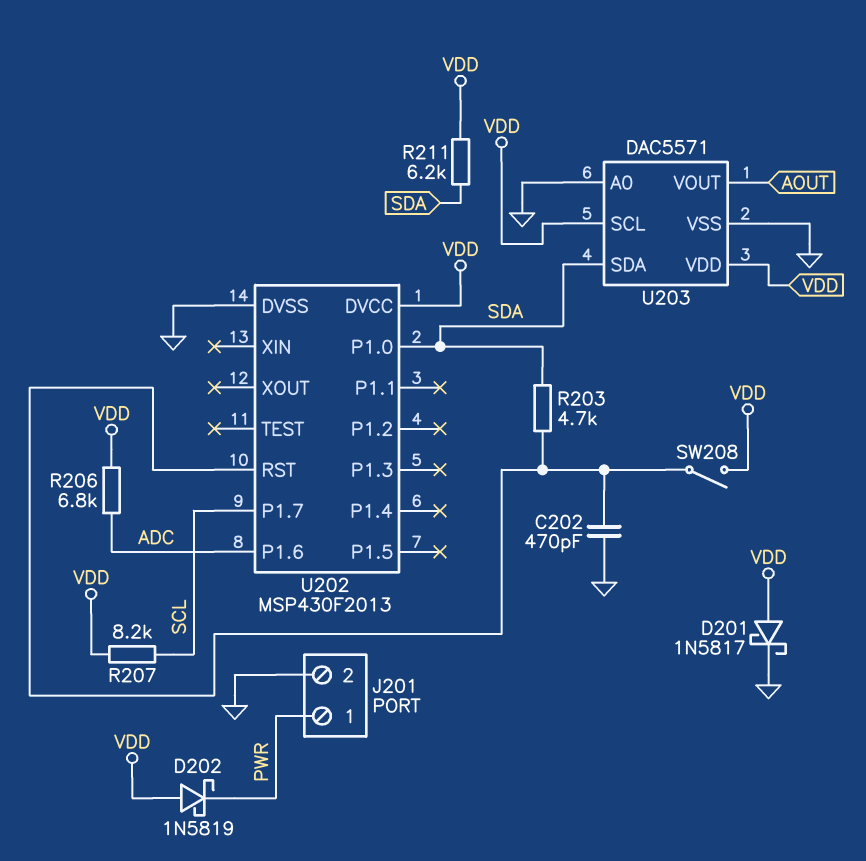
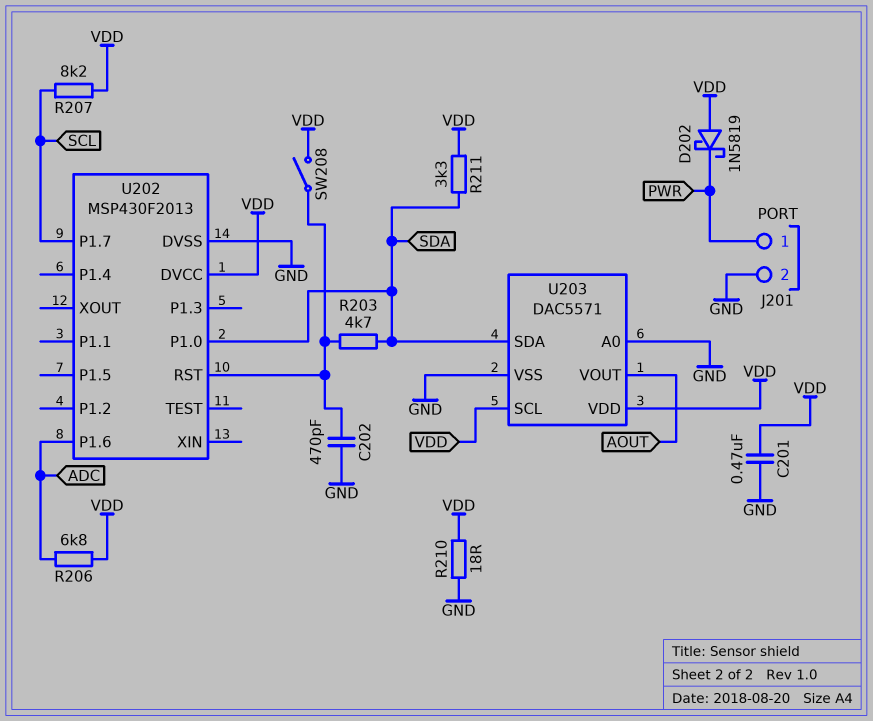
C201: none -> 470nF (GND, VDD)
D201: schottky 1N5817 (A VDD, K GND) -> none
R210: none -> 18 (GND, VDD)
R211: 6.2k (SDA, VDD) -> 3.3k (SDA, VDD)

